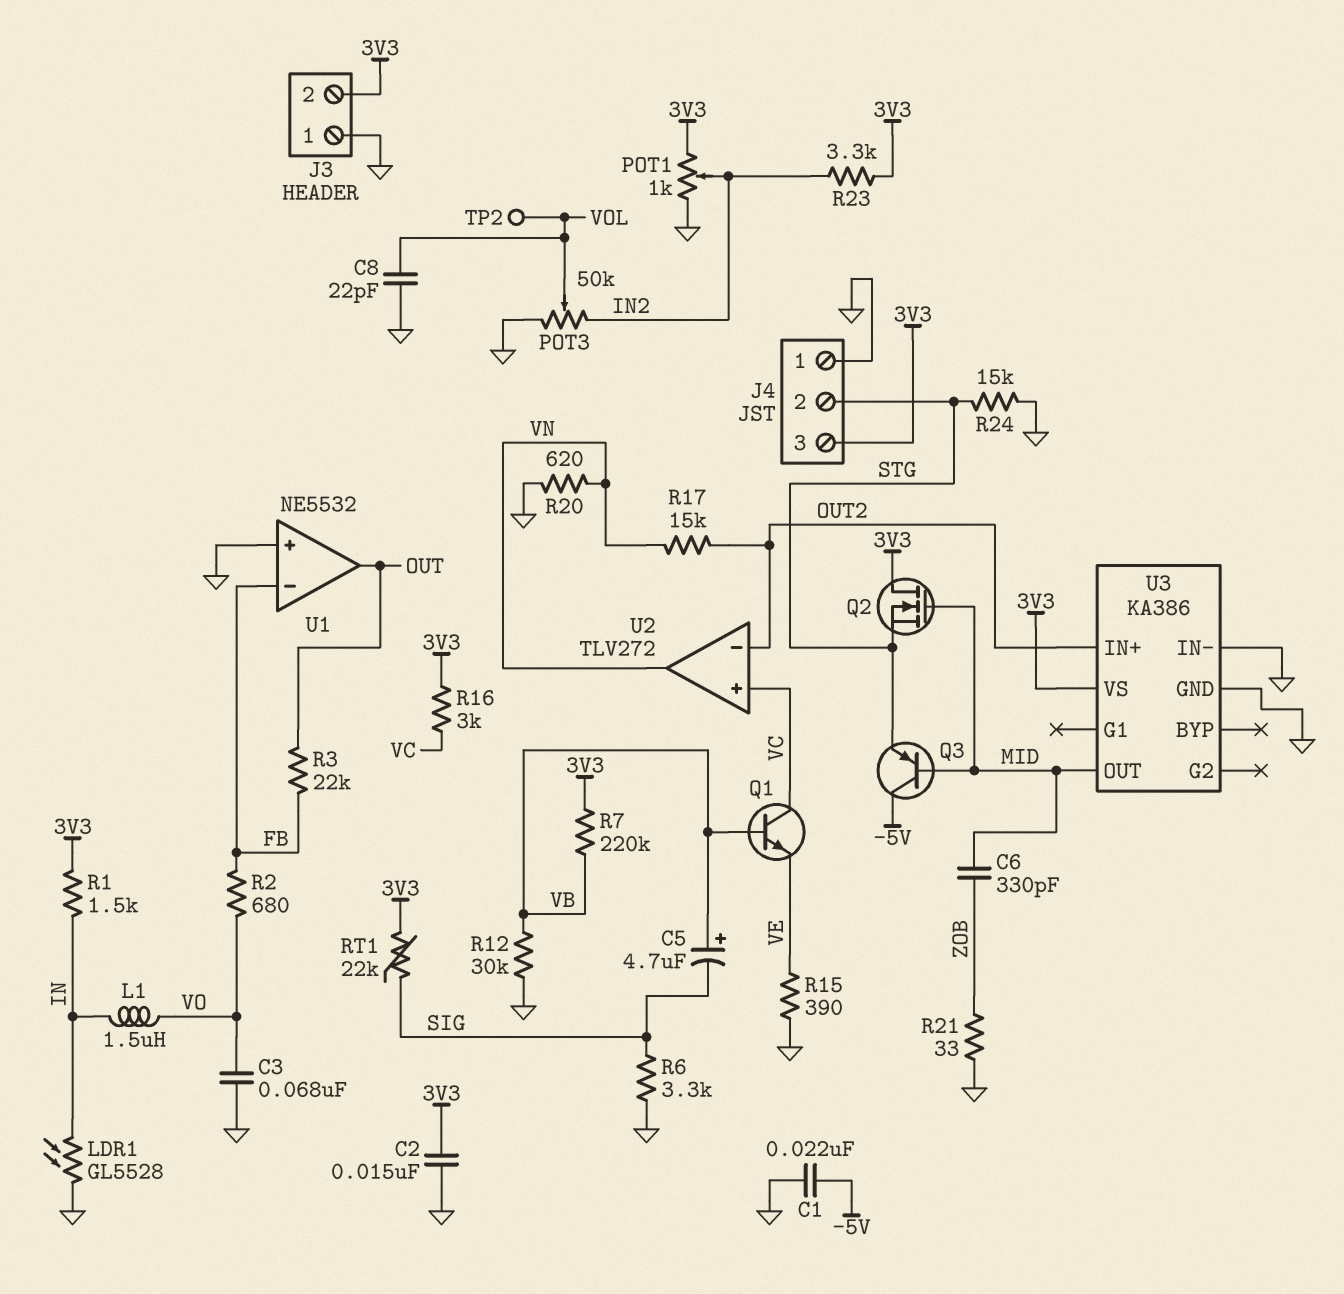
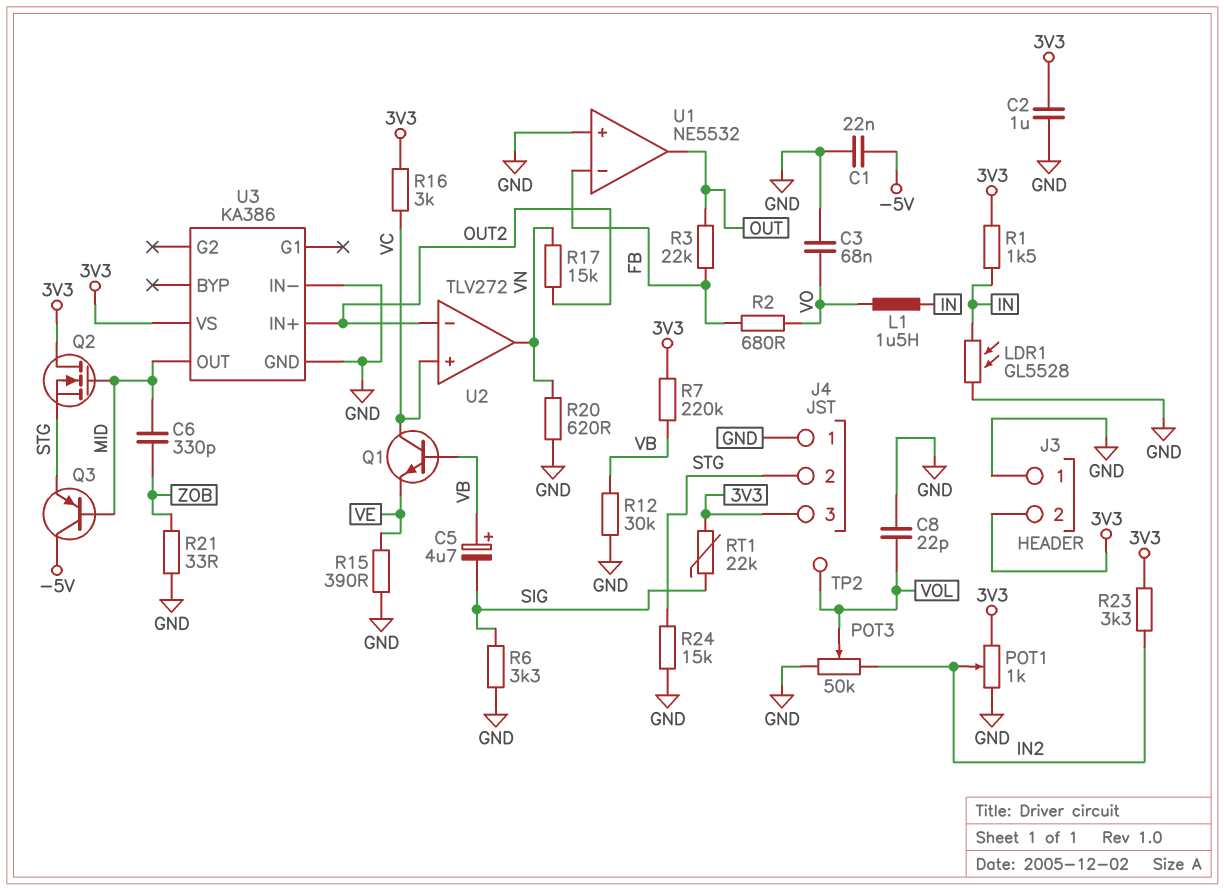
C2: 15nF (3V3, GND) -> 1uF (3V3, GND)

